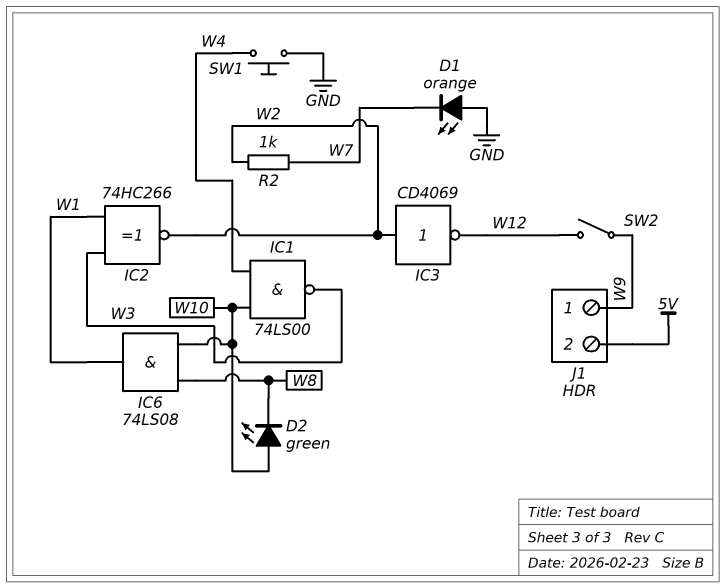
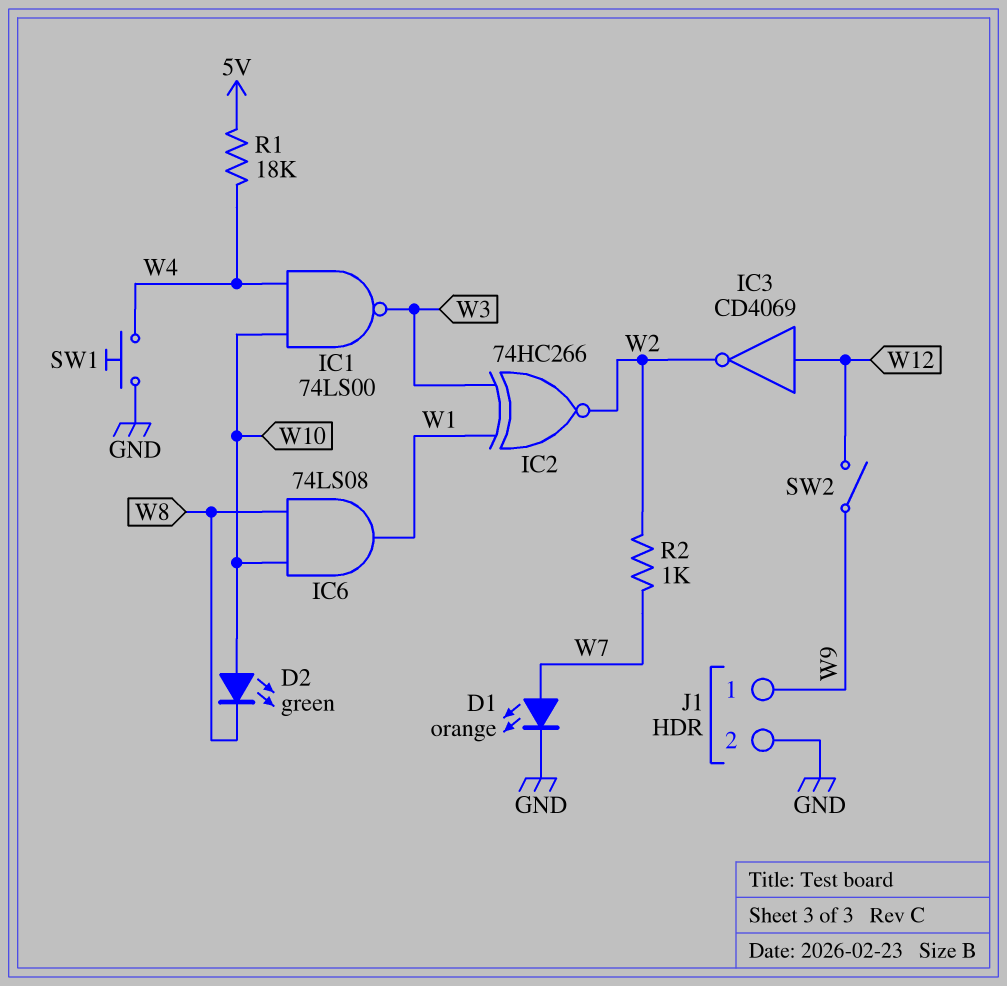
D1: LED orange (A GND, K W7) -> LED orange (A W7, K GND)
IC3: NOT CD4069 (in W2, out W12) -> NOT CD4069 (in W12, out W2)
J1 pin 2: 5V -> GND
R1: none -> 18k (5V, W4)

